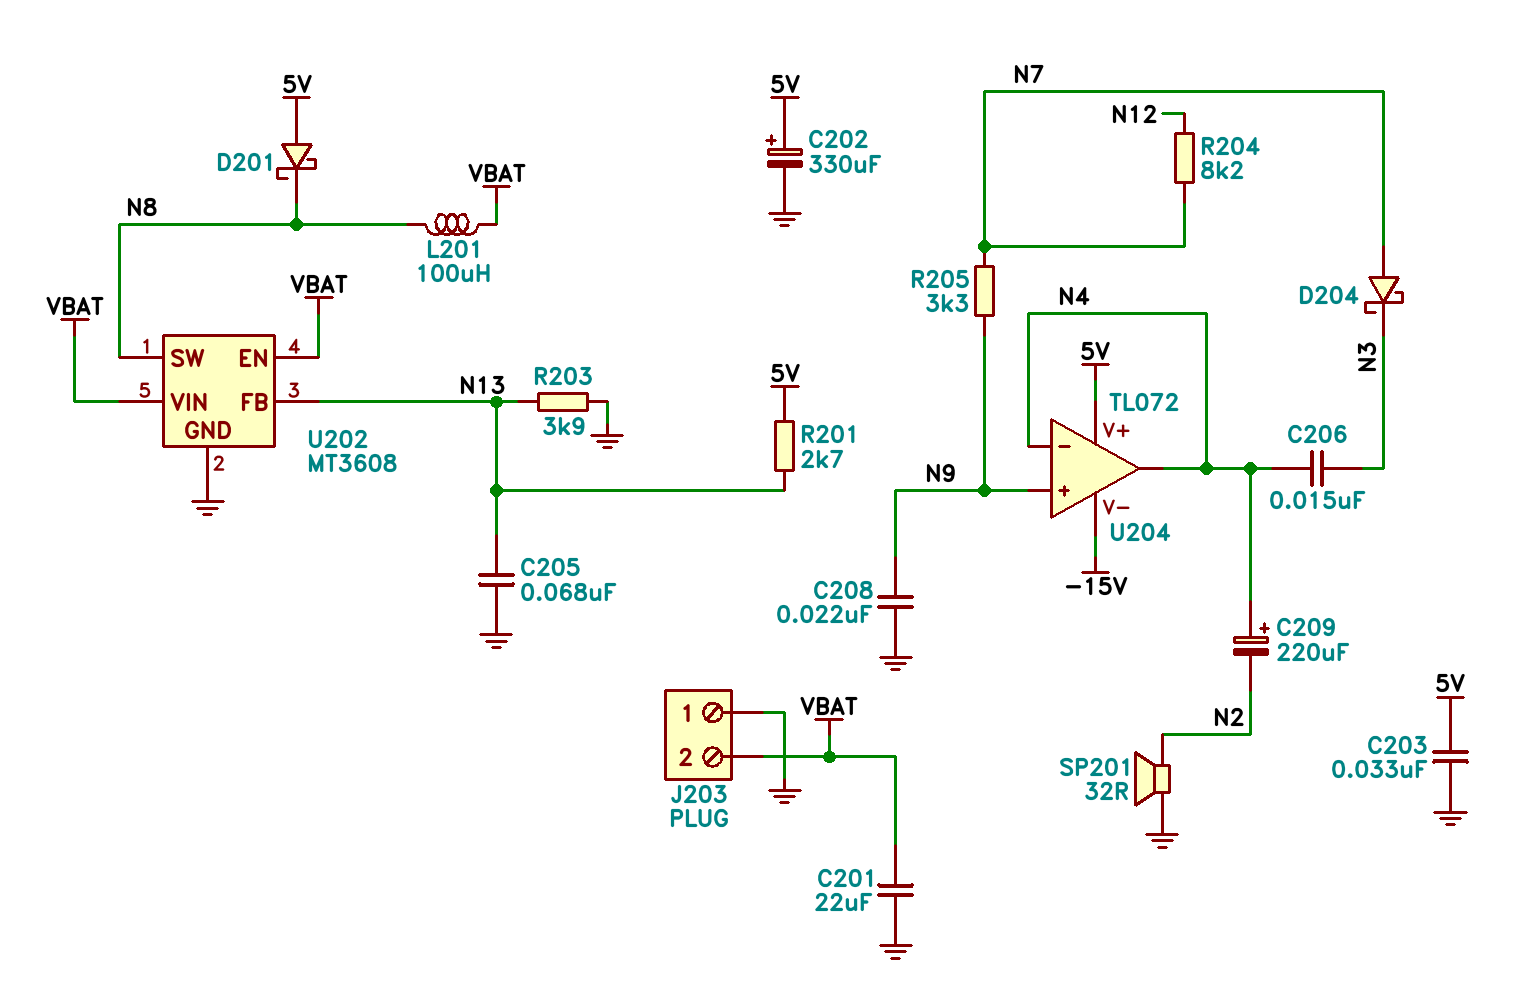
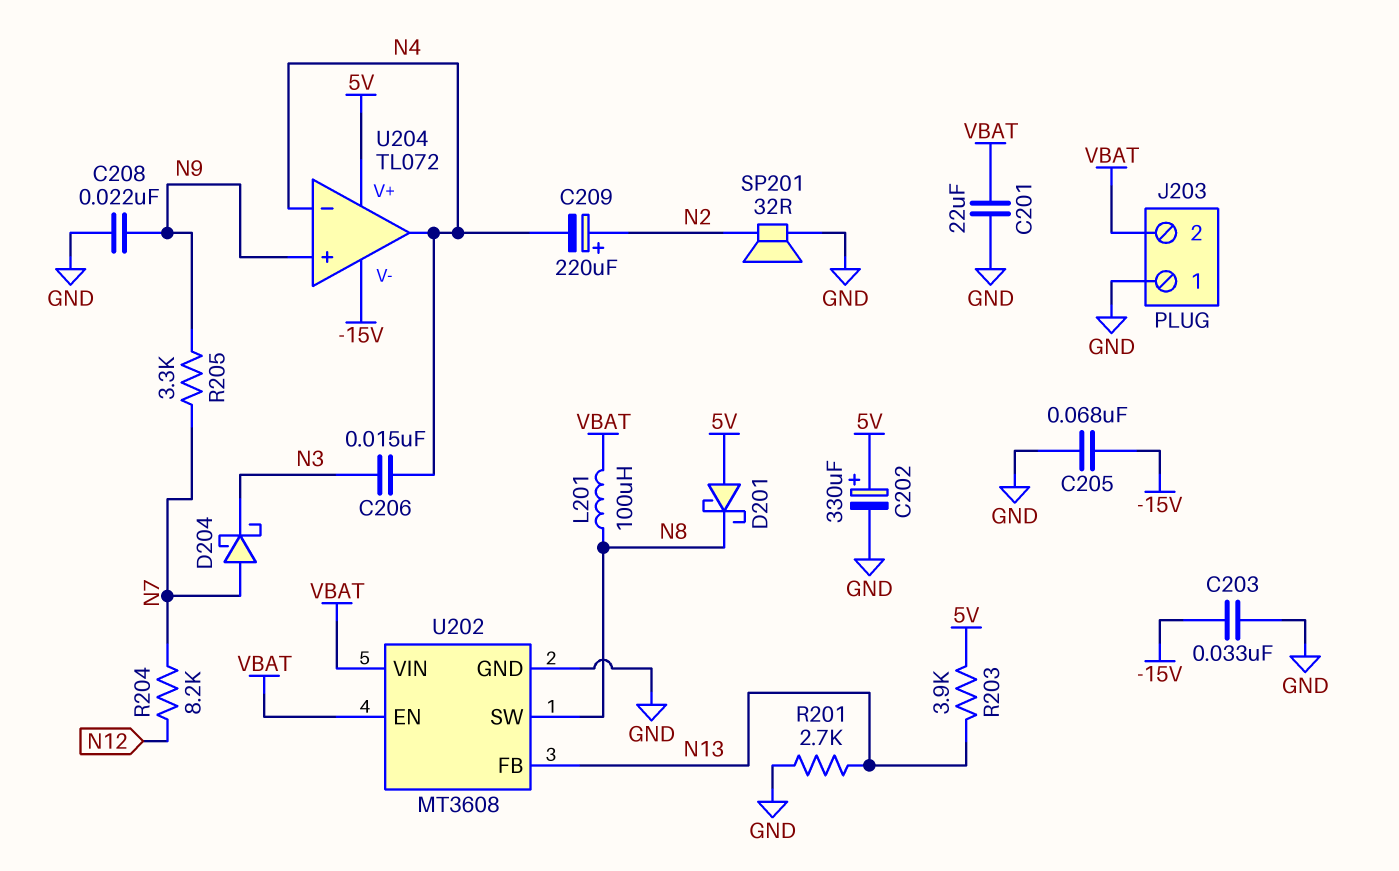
C203: 33nF (5V, GND) -> 33nF (-15V, GND)
C205: 68nF (GND, N13) -> 68nF (-15V, GND)
C209: 220uF (plus N4, minus N2) -> 220uF (plus N2, minus N4)
R201: 2.7k (5V, N13) -> 2.7k (GND, N13)
R203: 3.9k (GND, N13) -> 3.9k (5V, N13)

